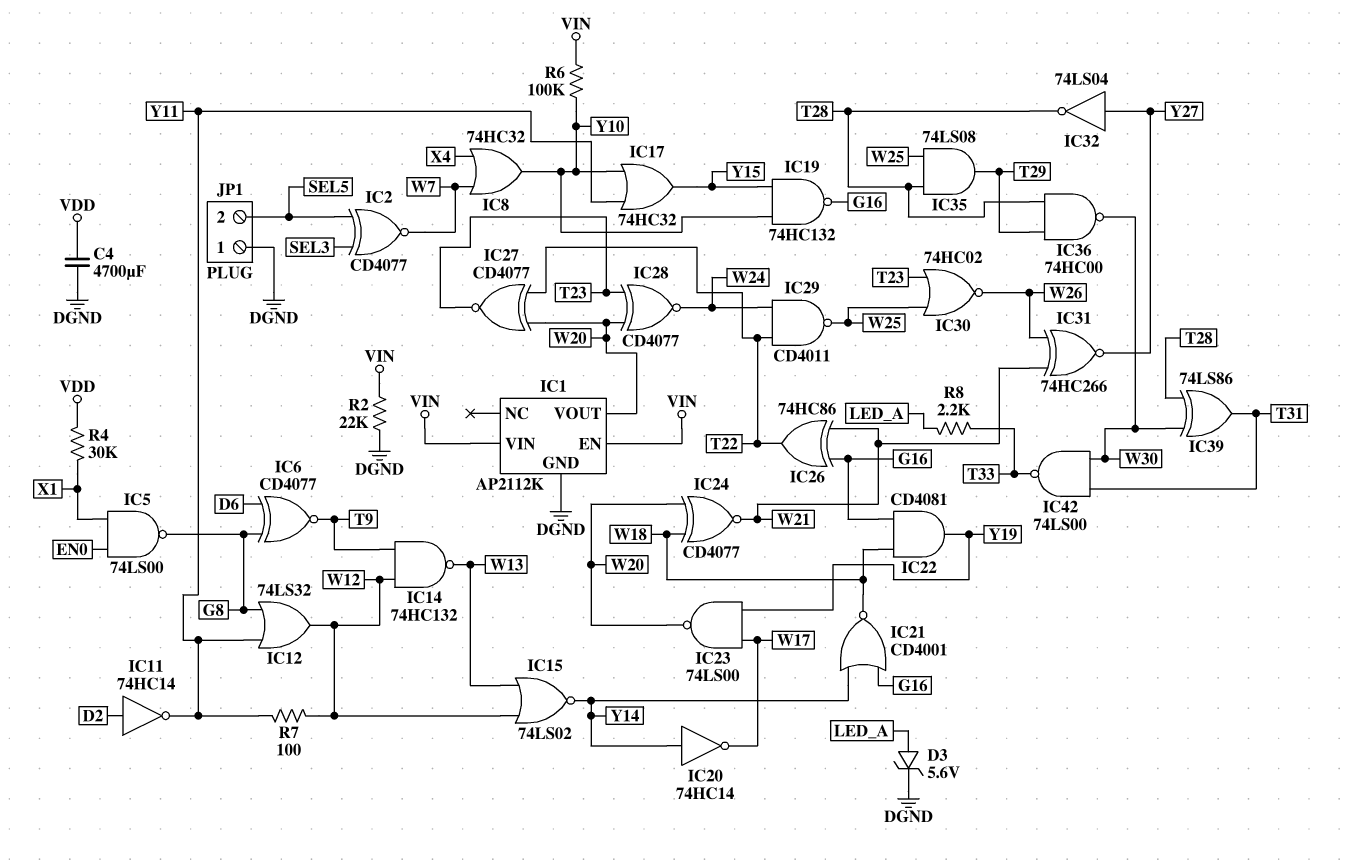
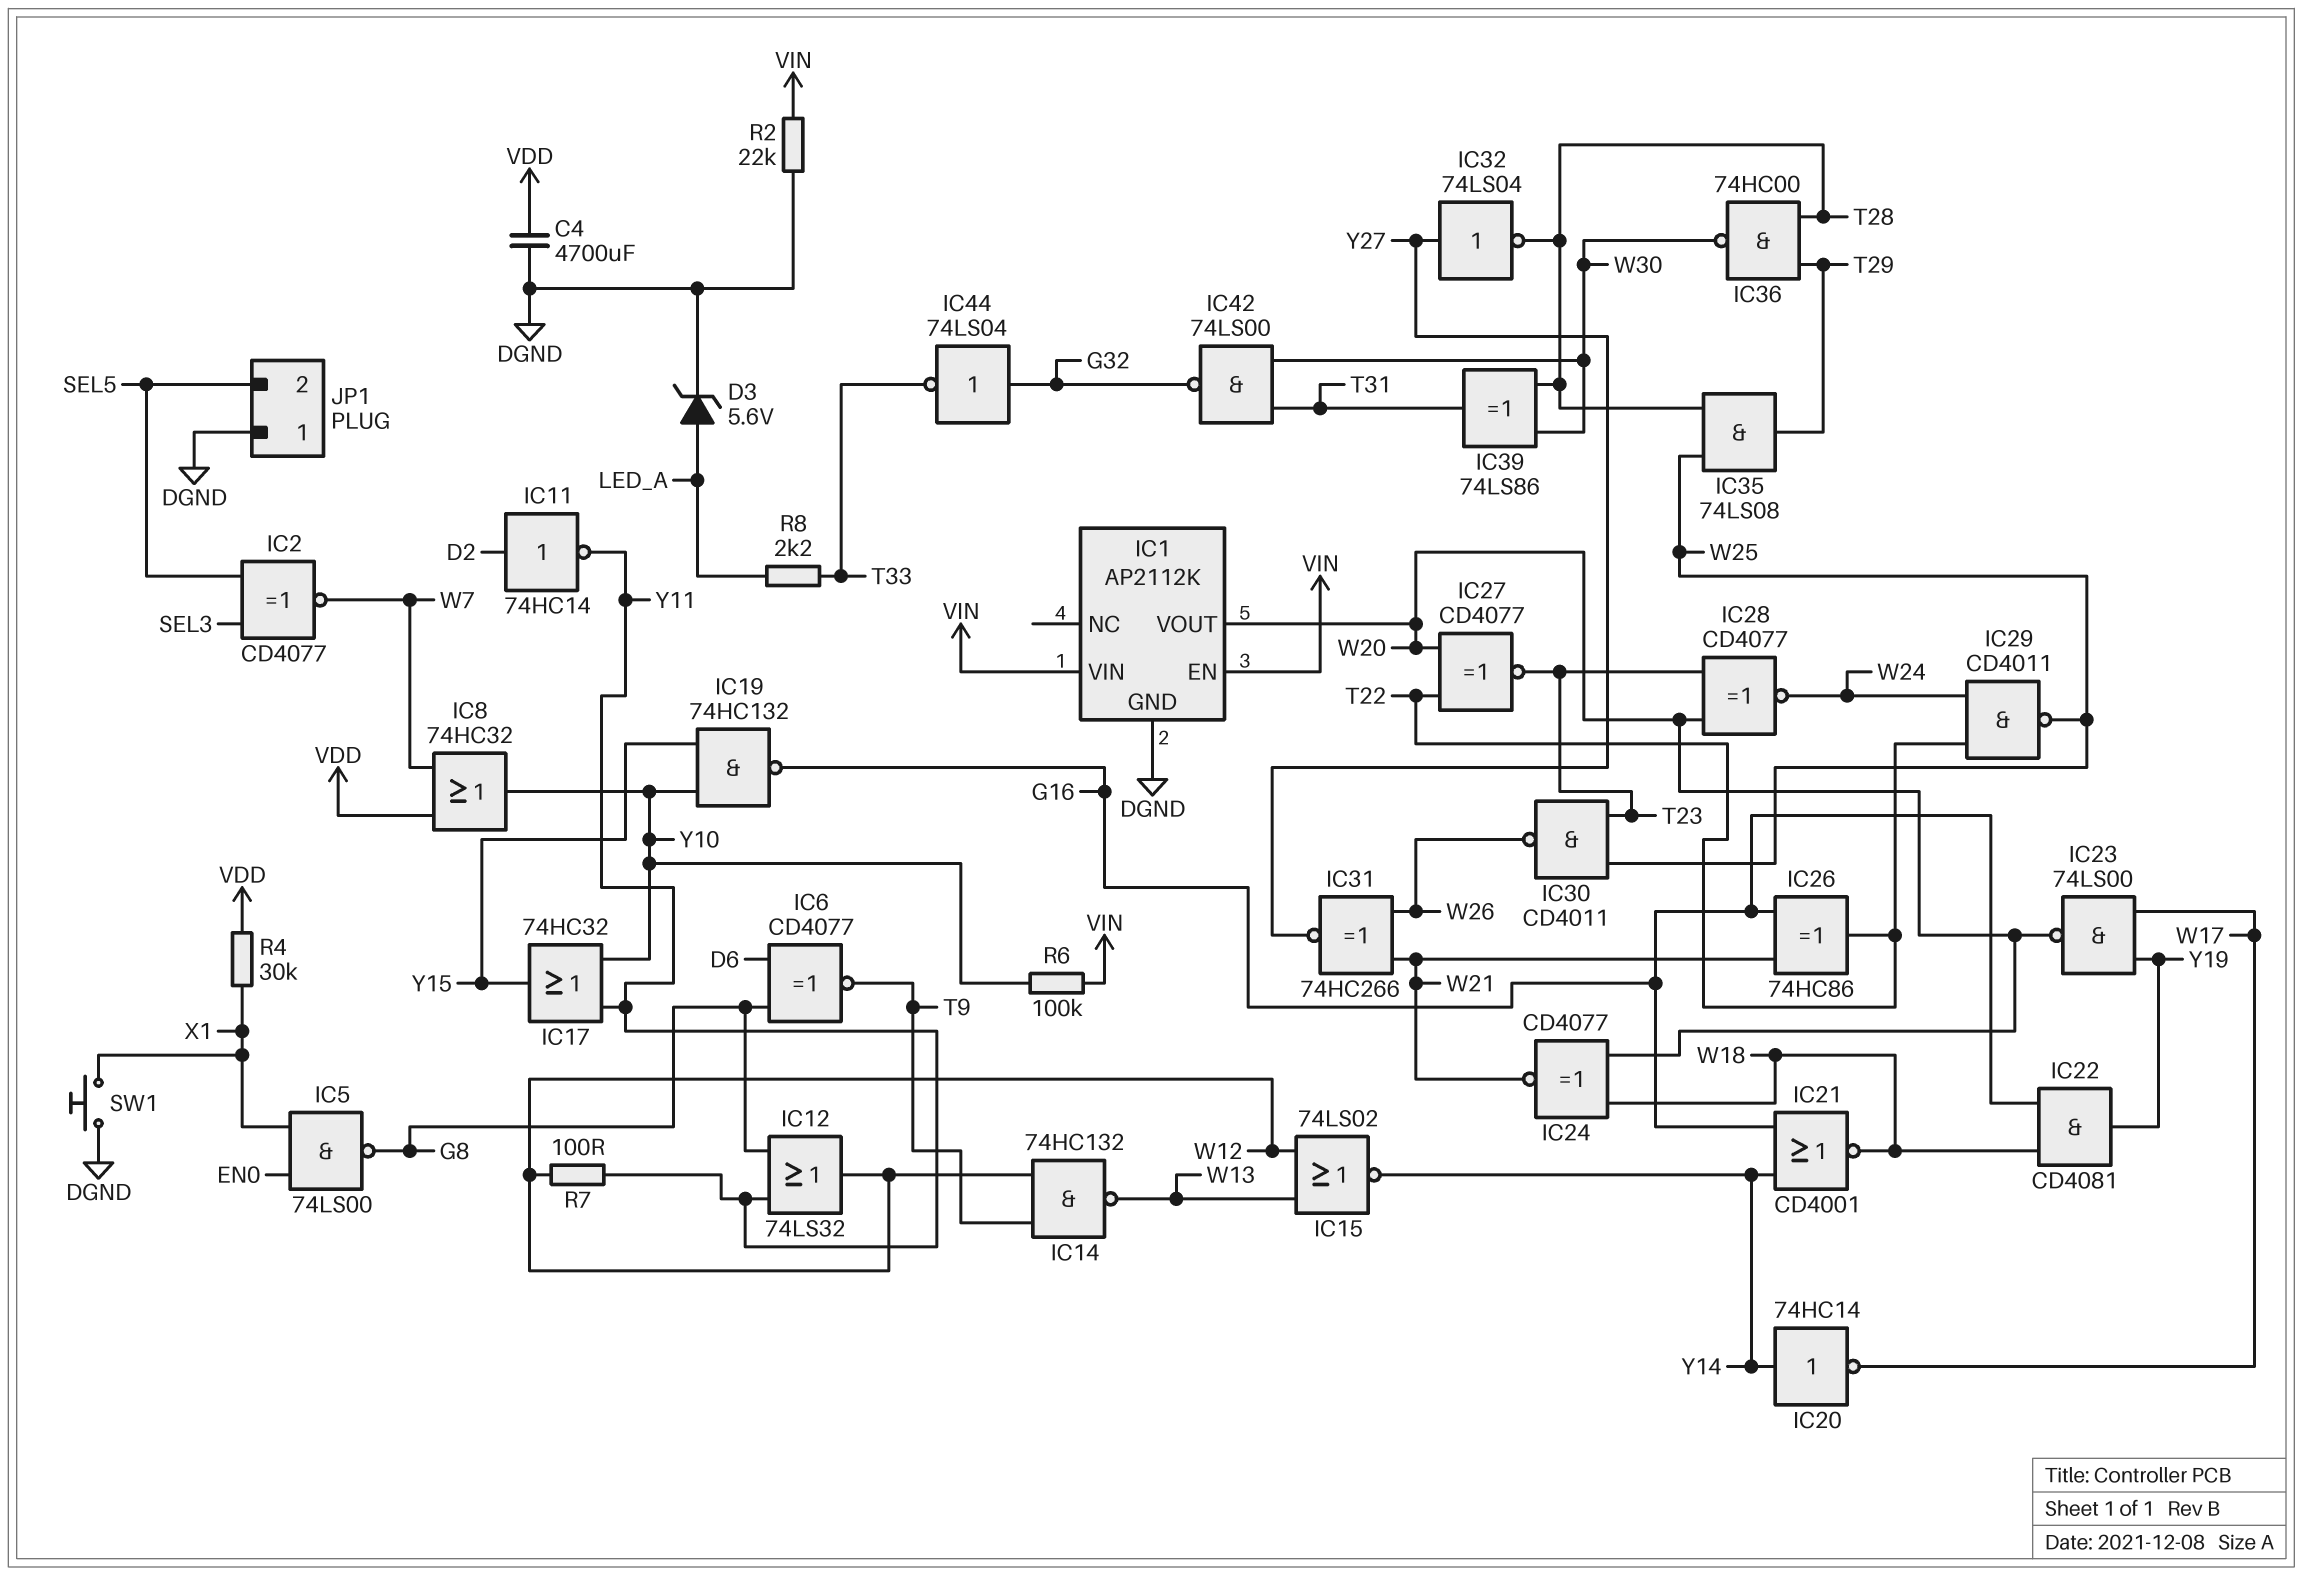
IC8: OR 74HC32 (in W7, in X4, out Y10) -> OR 74HC32 (in VDD, in W7, out Y10)
IC30: NOR 74HC02 (in T23, in W25, out W26) -> NAND CD4011 (in T23, in W25, out W26)
IC42: NAND 74LS00 (in T31, in W30, out T33) -> NAND 74LS00 (in T31, in W30, out G32)
IC44: none -> NOT 74LS04 (in G32, out T33)
SW1: none -> button (DGND, X1)

